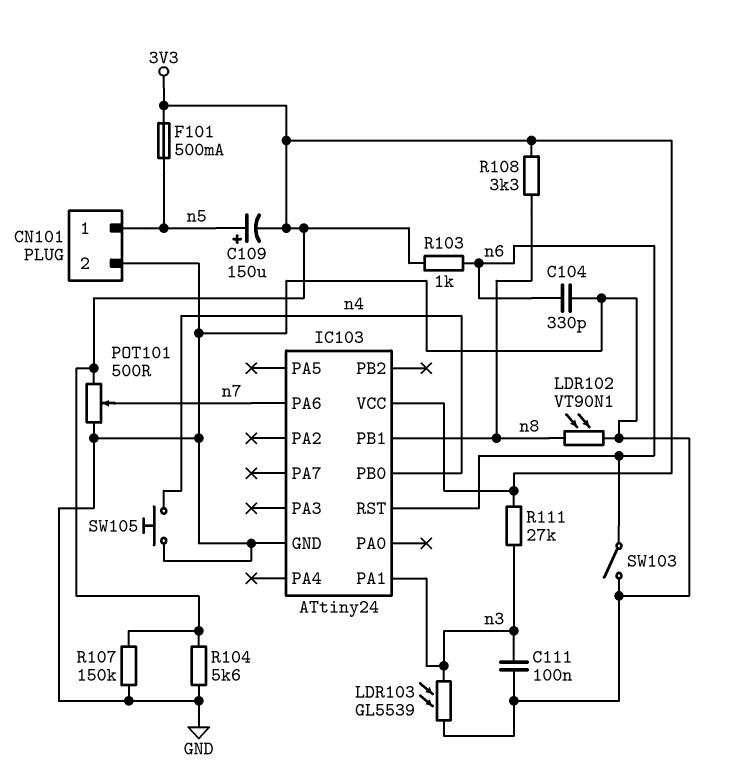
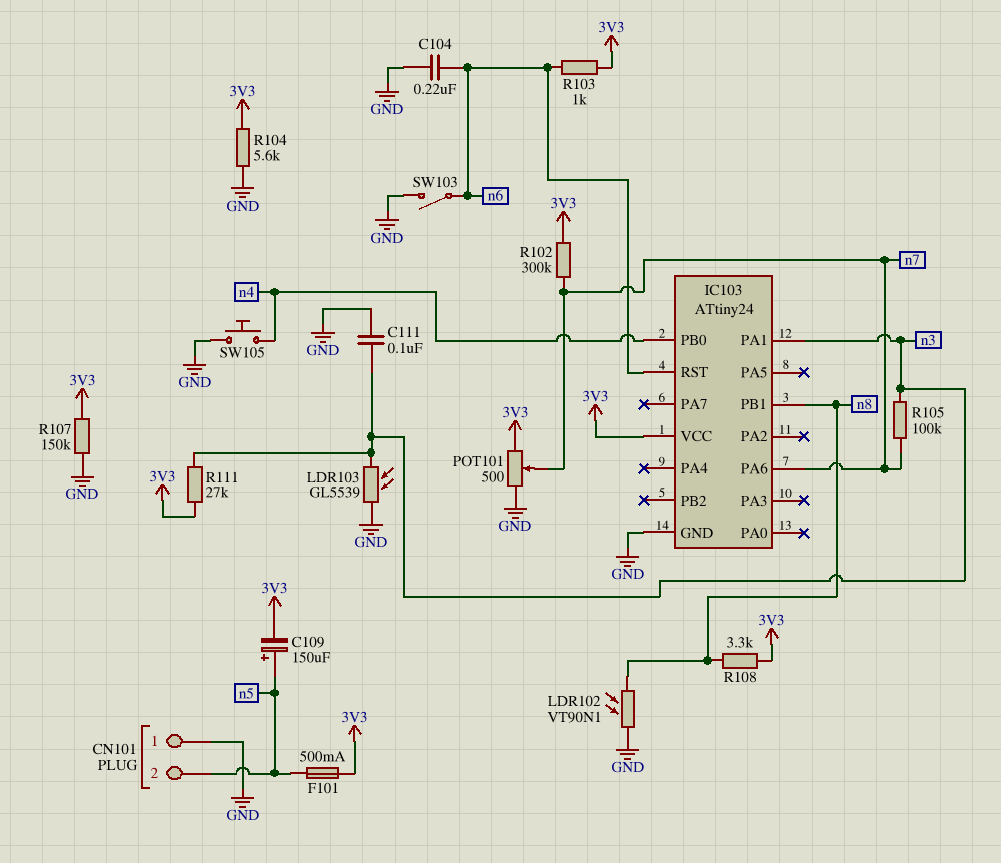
C104: 330pF (GND, n6) -> 220nF (GND, n6)
CN101 pin 1: n5 -> GND
CN101 pin 2: GND -> n5
R102: none -> 300k (3V3, n7)
R105: none -> 100k (n3, n7)

